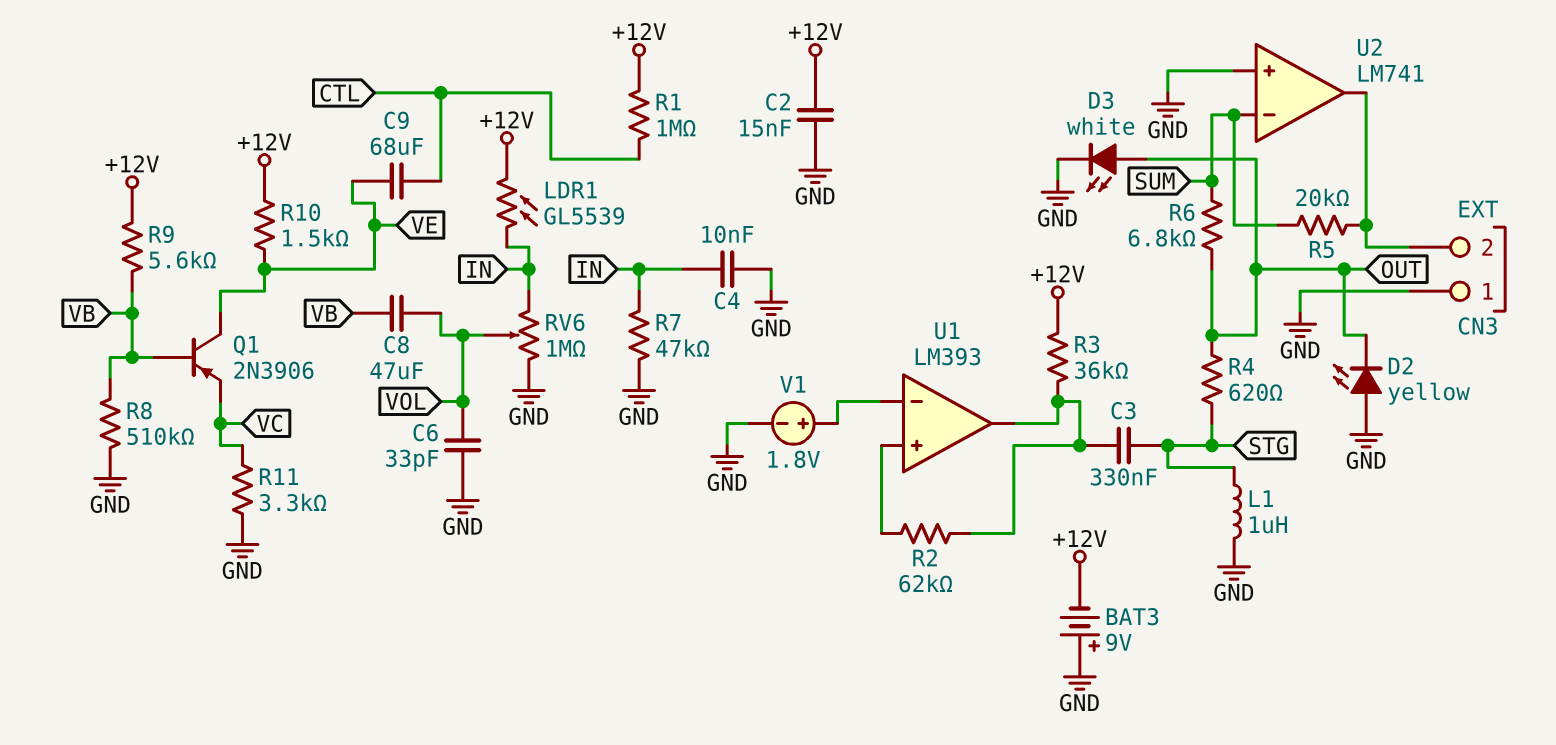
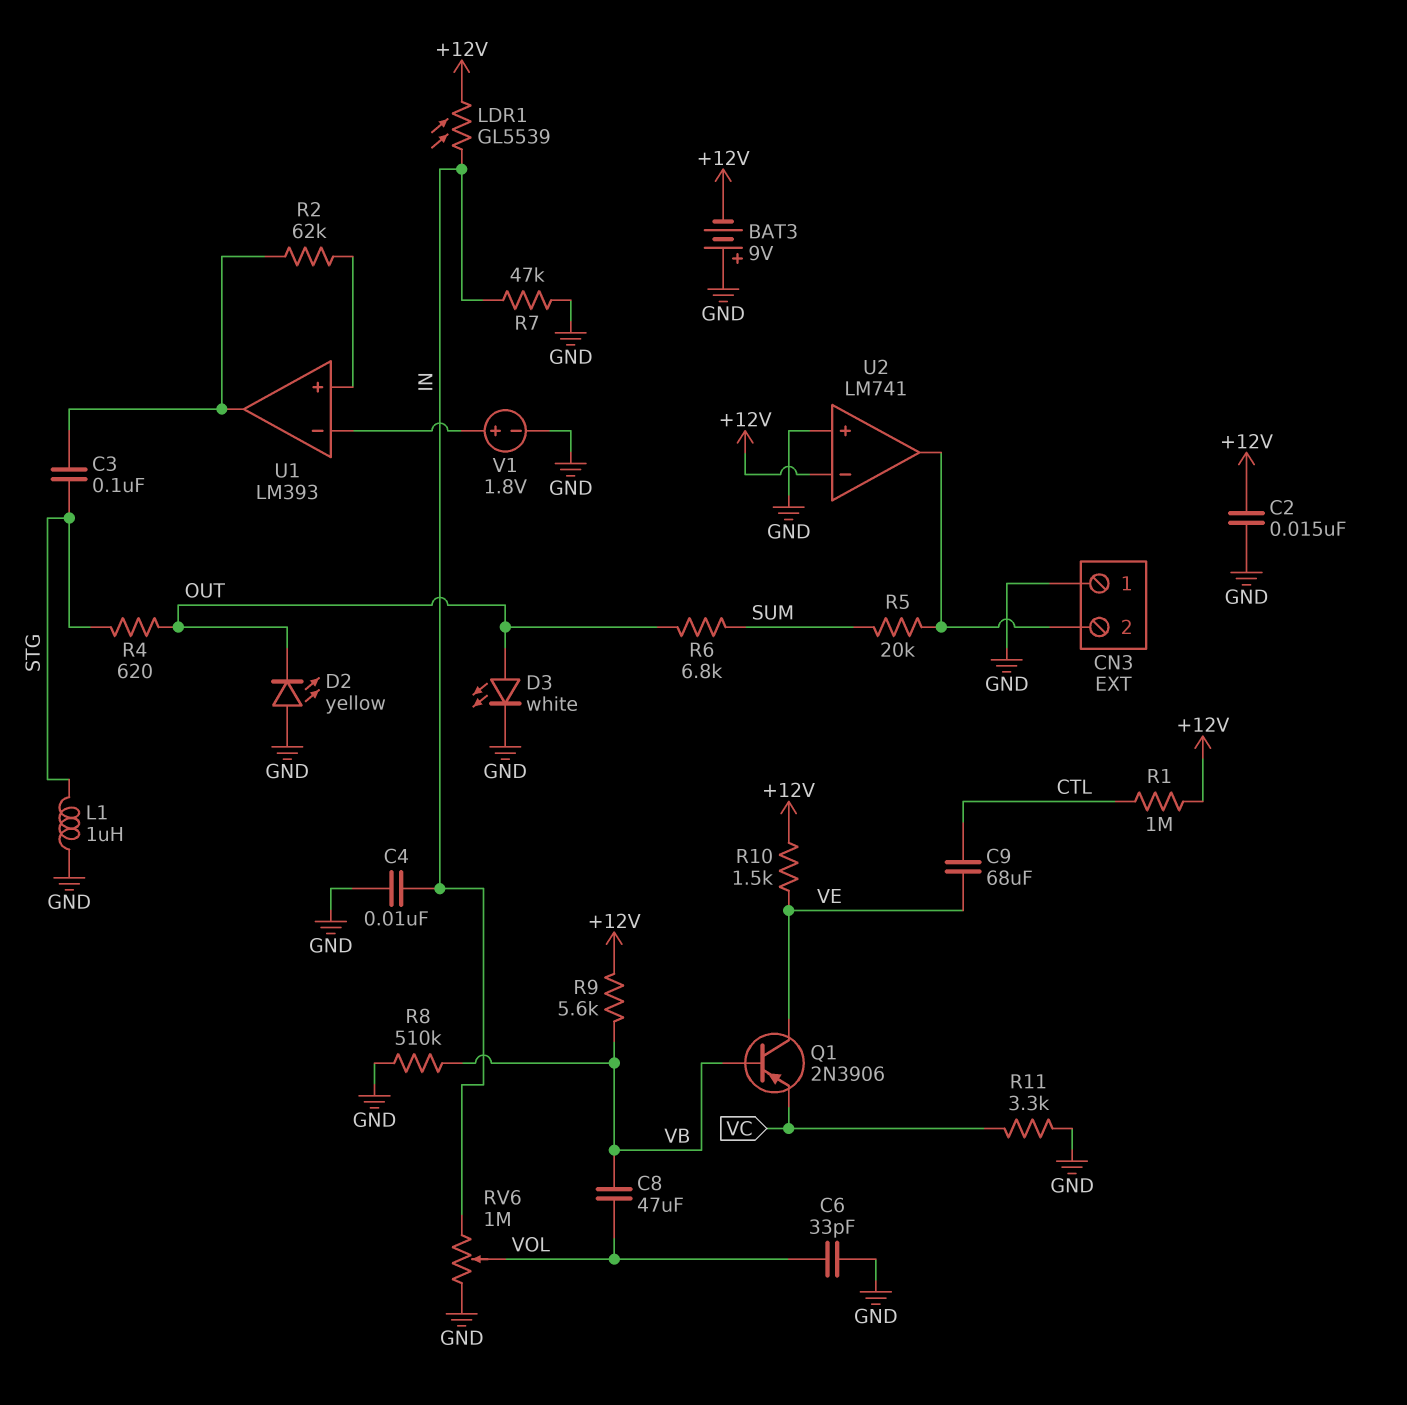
C3: 330nF (STG, U1/out) -> 100nF (STG, U1/out)
R3: 36k (+12V, U1/out) -> none
U2 pin in-: SUM -> +12V

